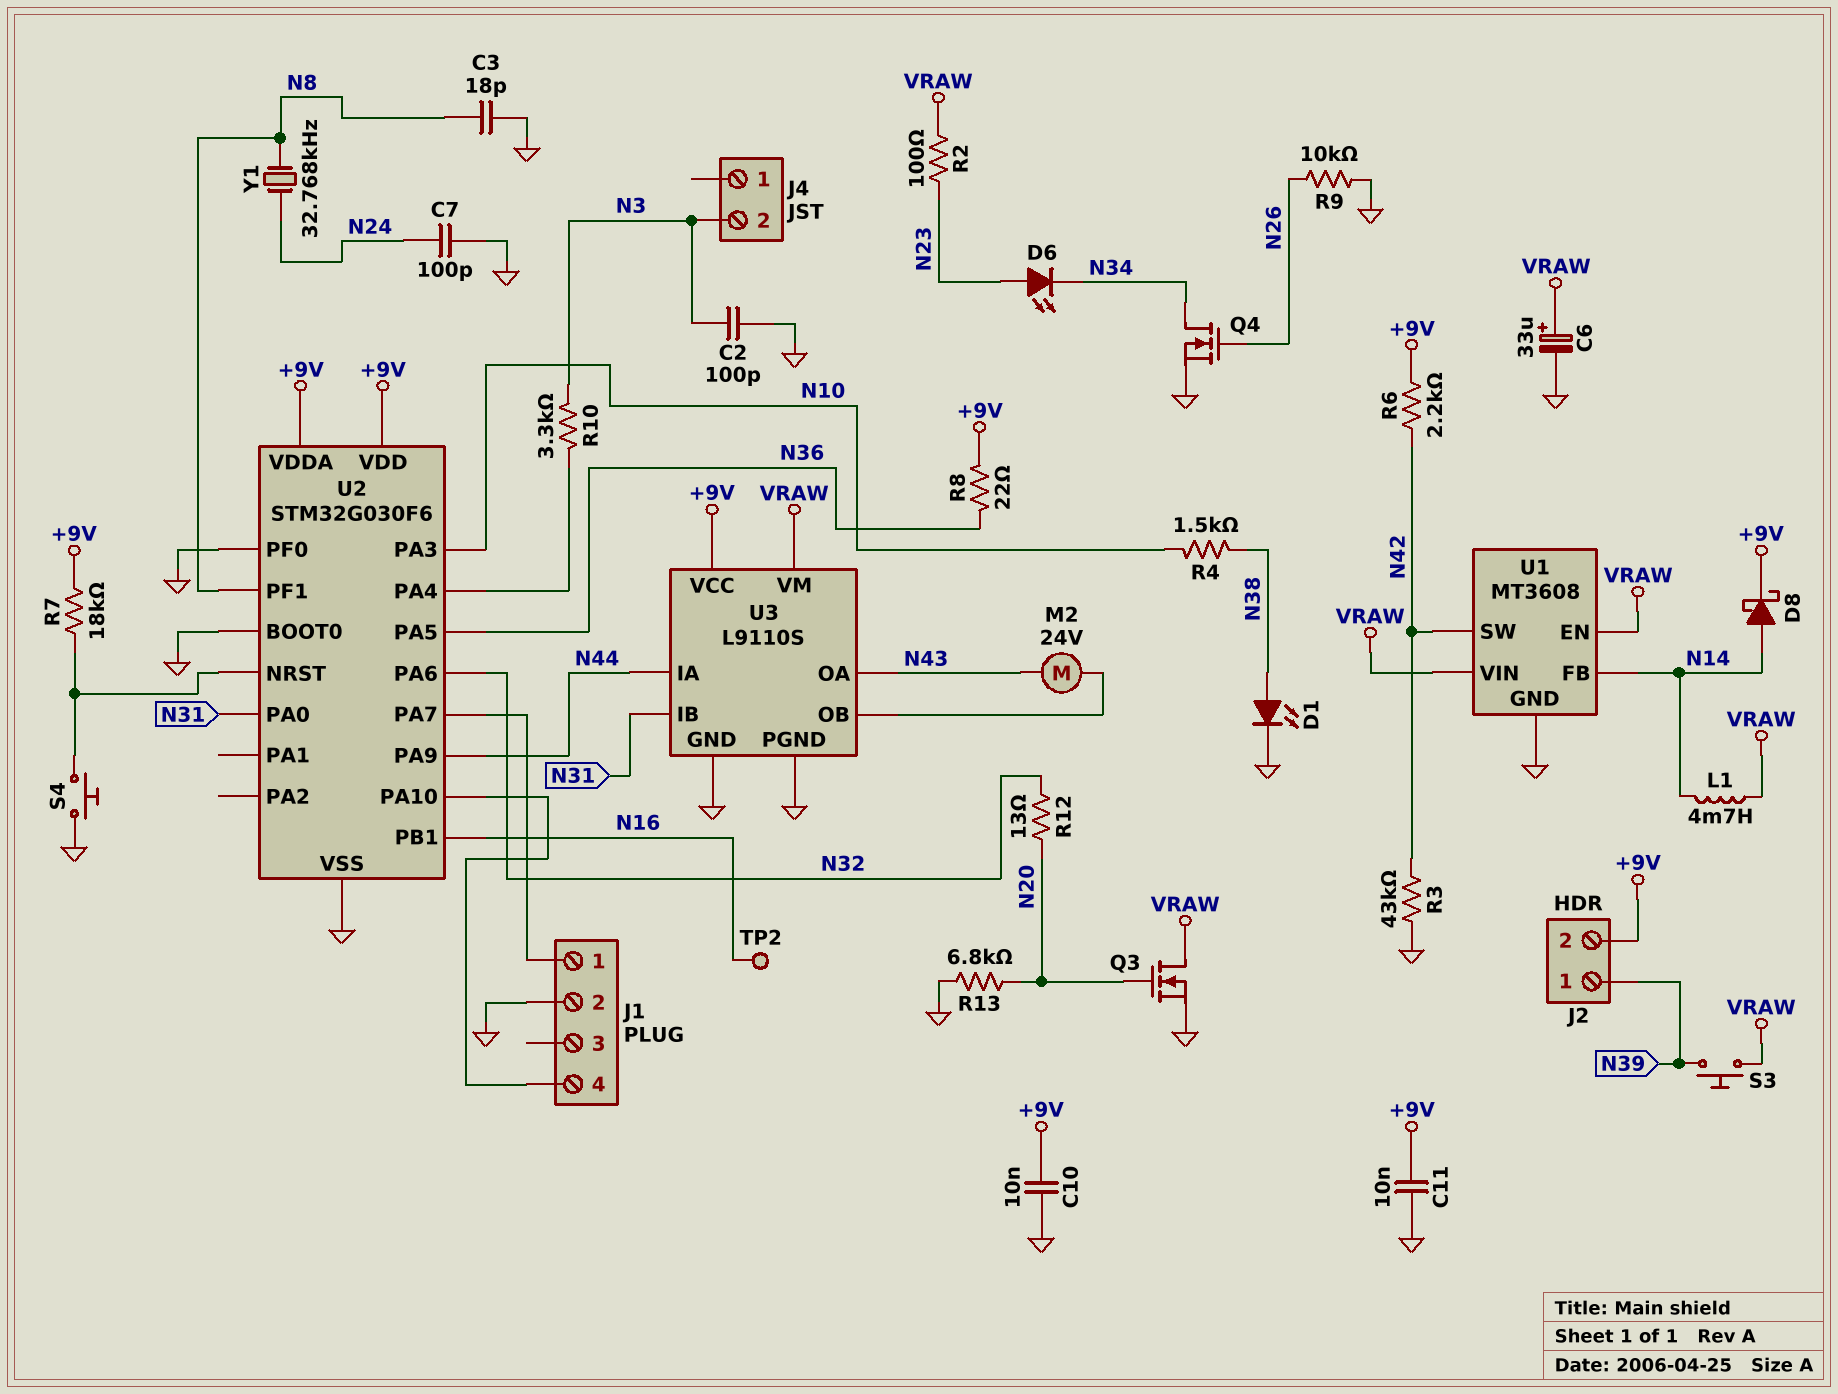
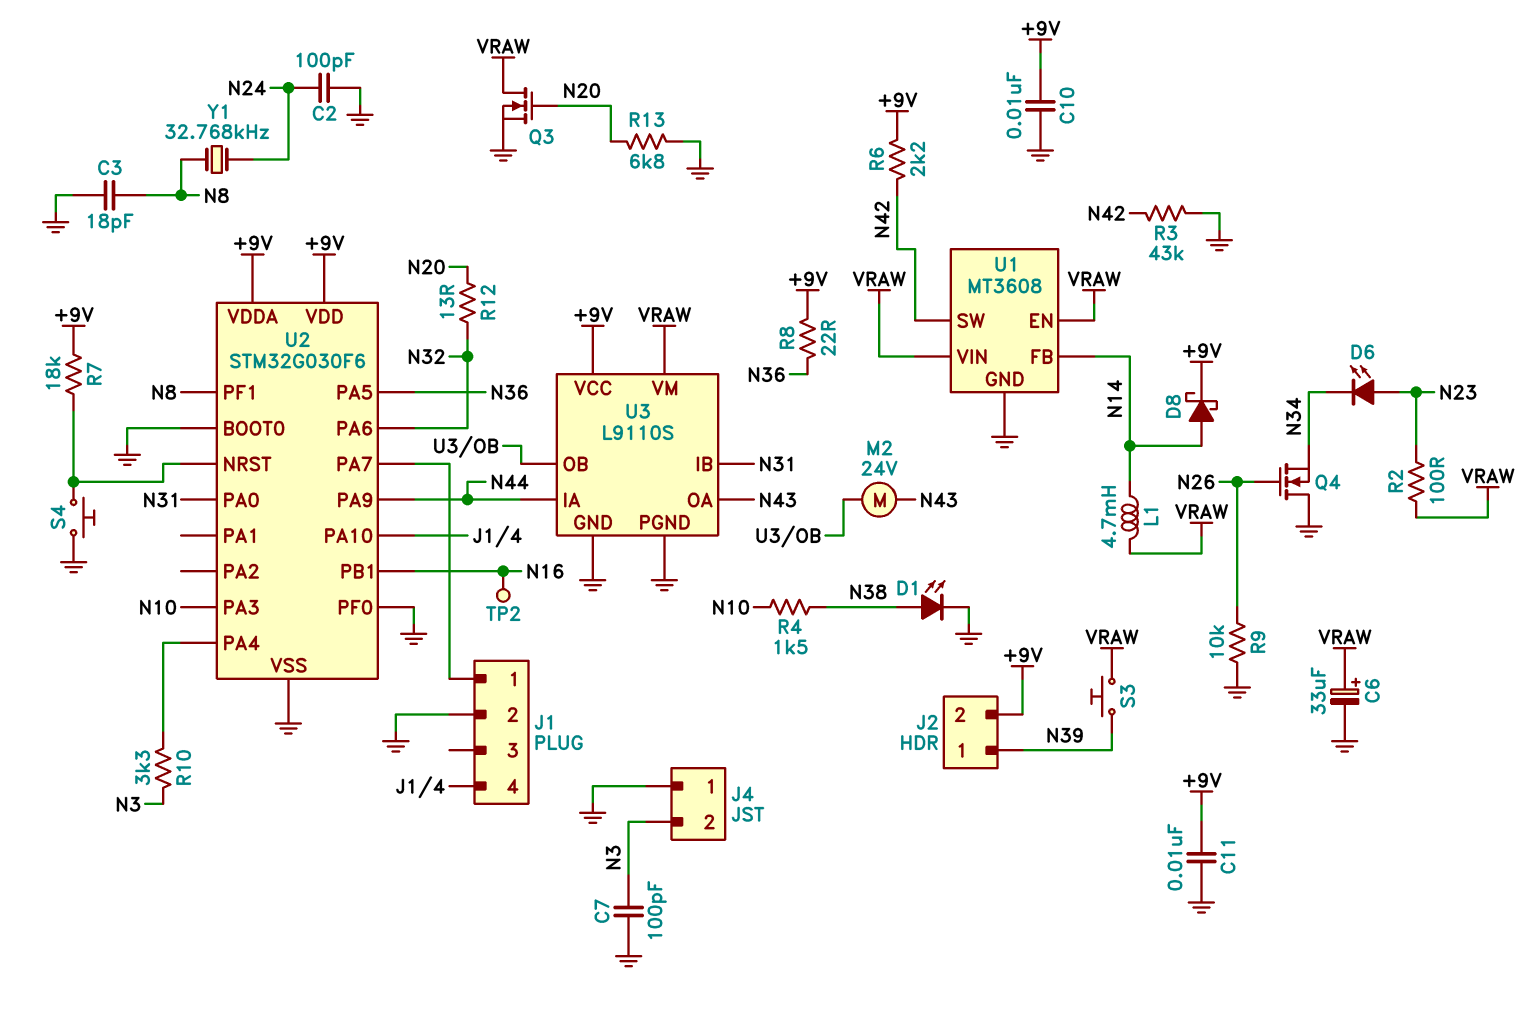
C2: 100pF (GND, N3) -> 100pF (GND, N24)
C7: 100pF (GND, N24) -> 100pF (GND, N3)
J4 pin 1: none -> GND
Q4: NMOS (G N26, D N34, S GND) -> NMOS (G N26, D GND, S N34)

